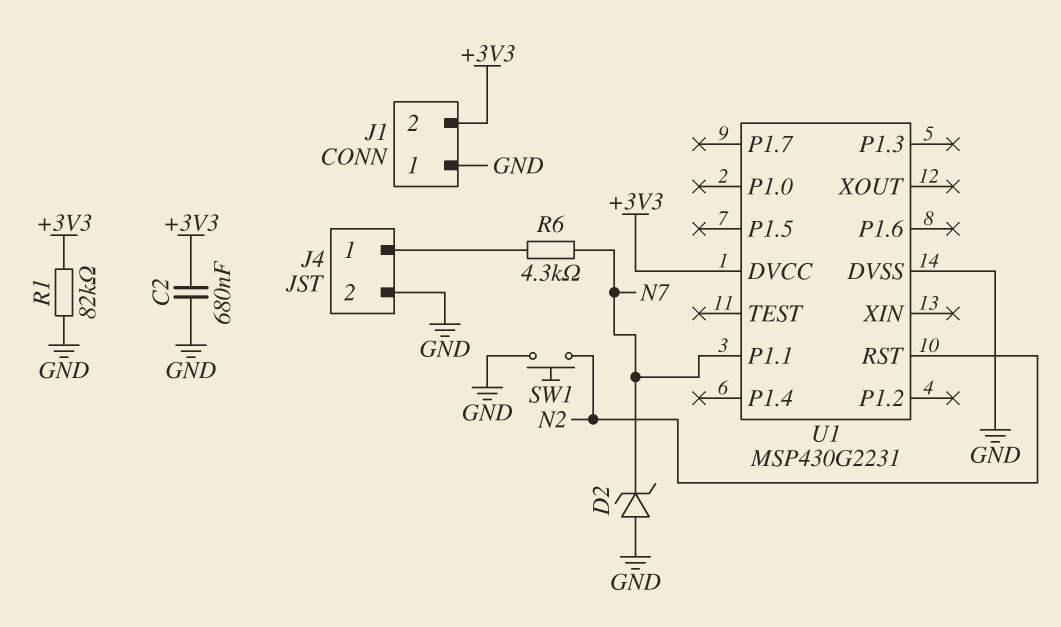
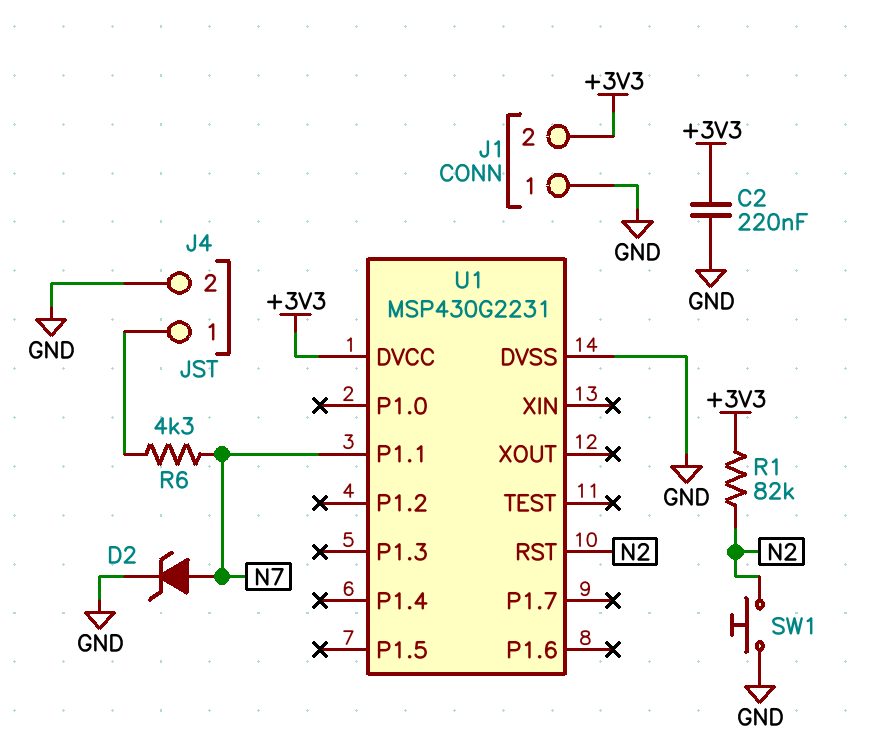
C2: 680nF (+3V3, GND) -> 220nF (+3V3, GND)
D2: zener (A GND, K N7) -> zener (A N7, K GND)
R1: 82k (+3V3, GND) -> 82k (+3V3, N2)

